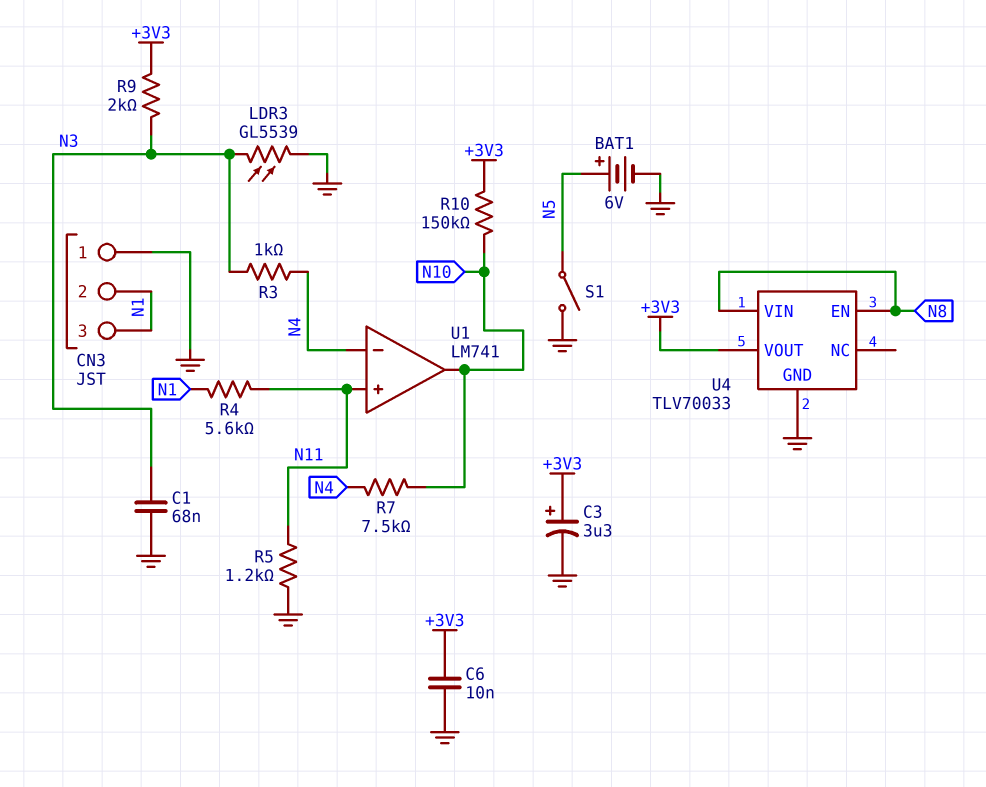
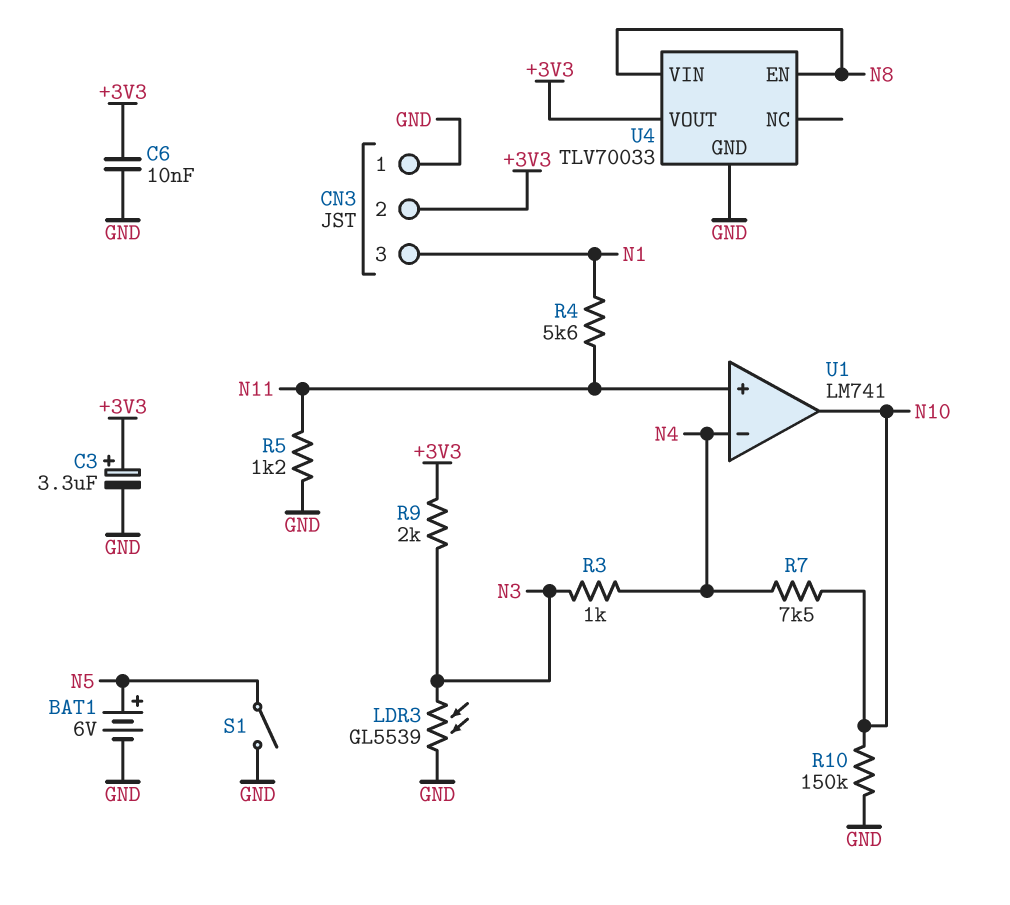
C1: 68nF (GND, N3) -> none
CN3 pin 2: N1 -> +3V3
R10: 150k (+3V3, N10) -> 150k (GND, N10)

